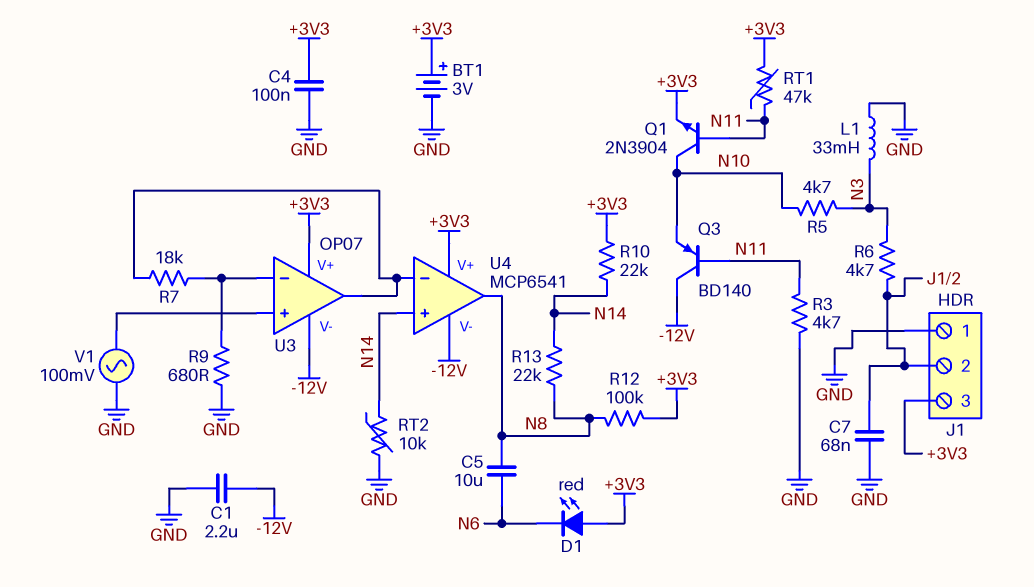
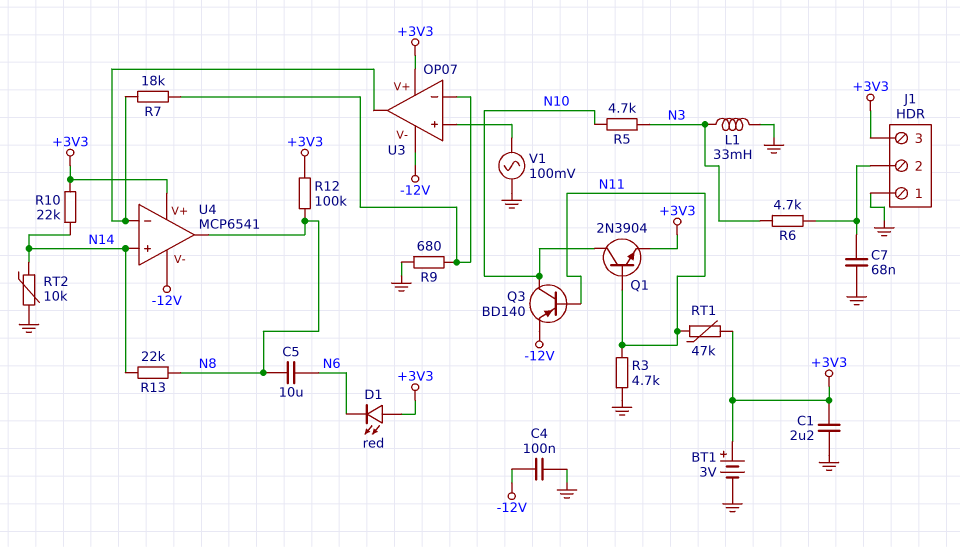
C1: 2.2uF (-12V, GND) -> 2.2uF (+3V3, GND)
C4: 100nF (+3V3, GND) -> 100nF (-12V, GND)
Q3: PNP BD140 (B N11, C -12V, E N10) -> PNP BD140 (B N11, C N10, E -12V)

